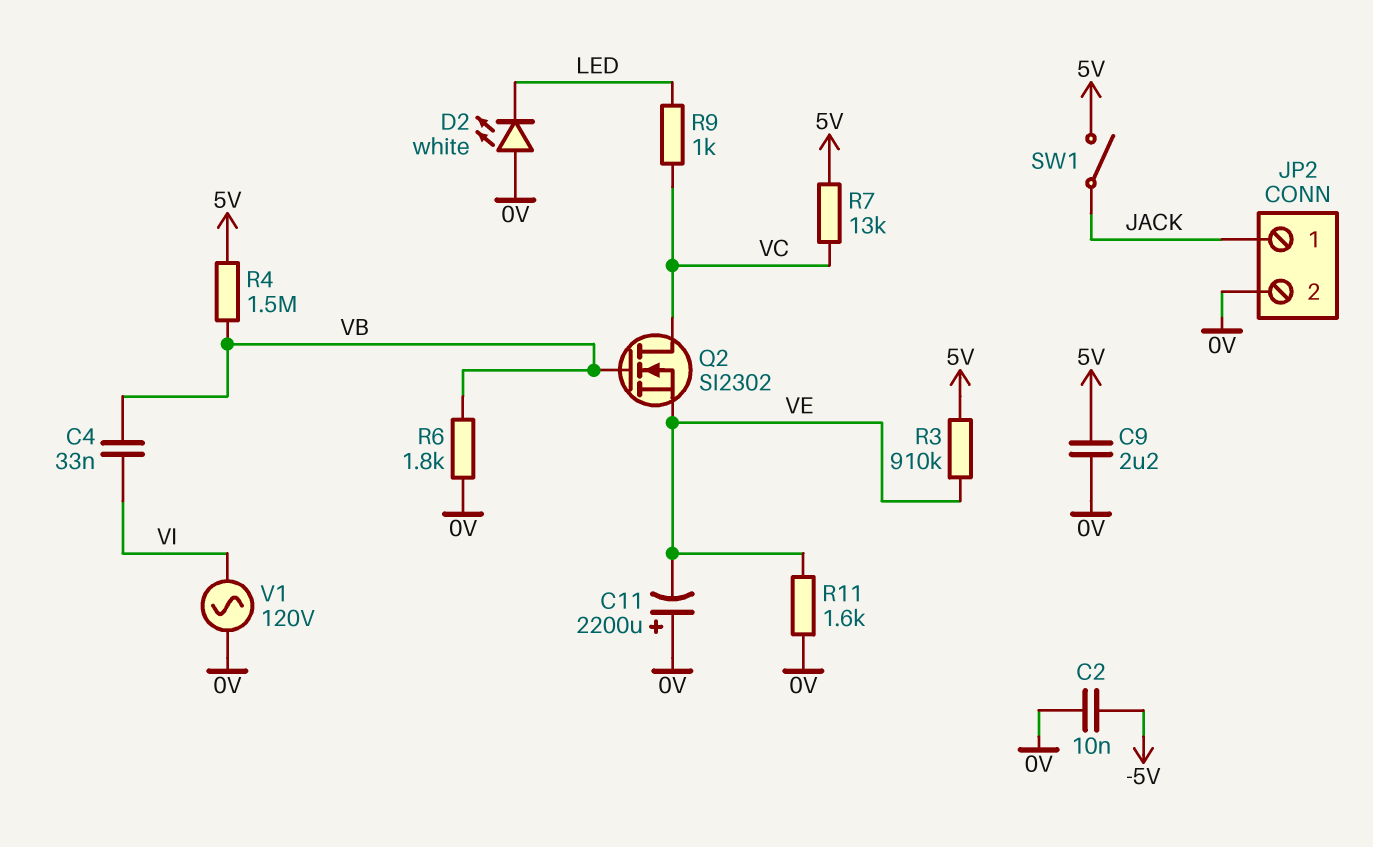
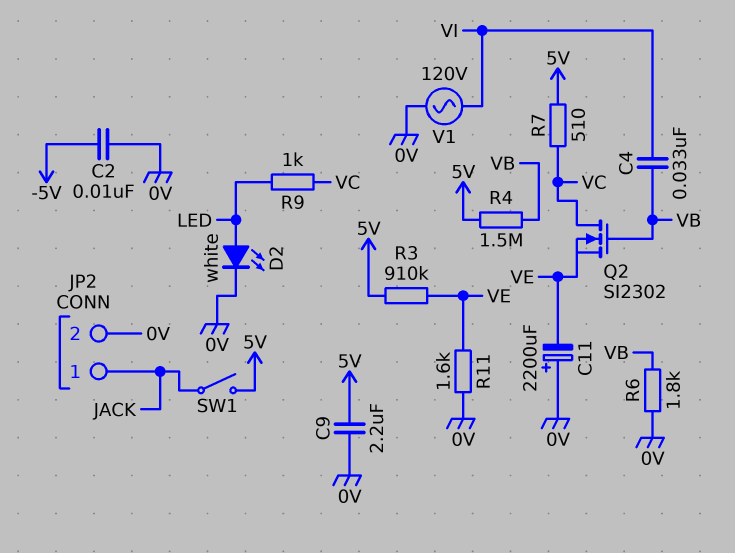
D2: LED white (A 0V, K LED) -> LED white (A LED, K 0V)
R7: 13k (5V, VC) -> 510 (5V, VC)

